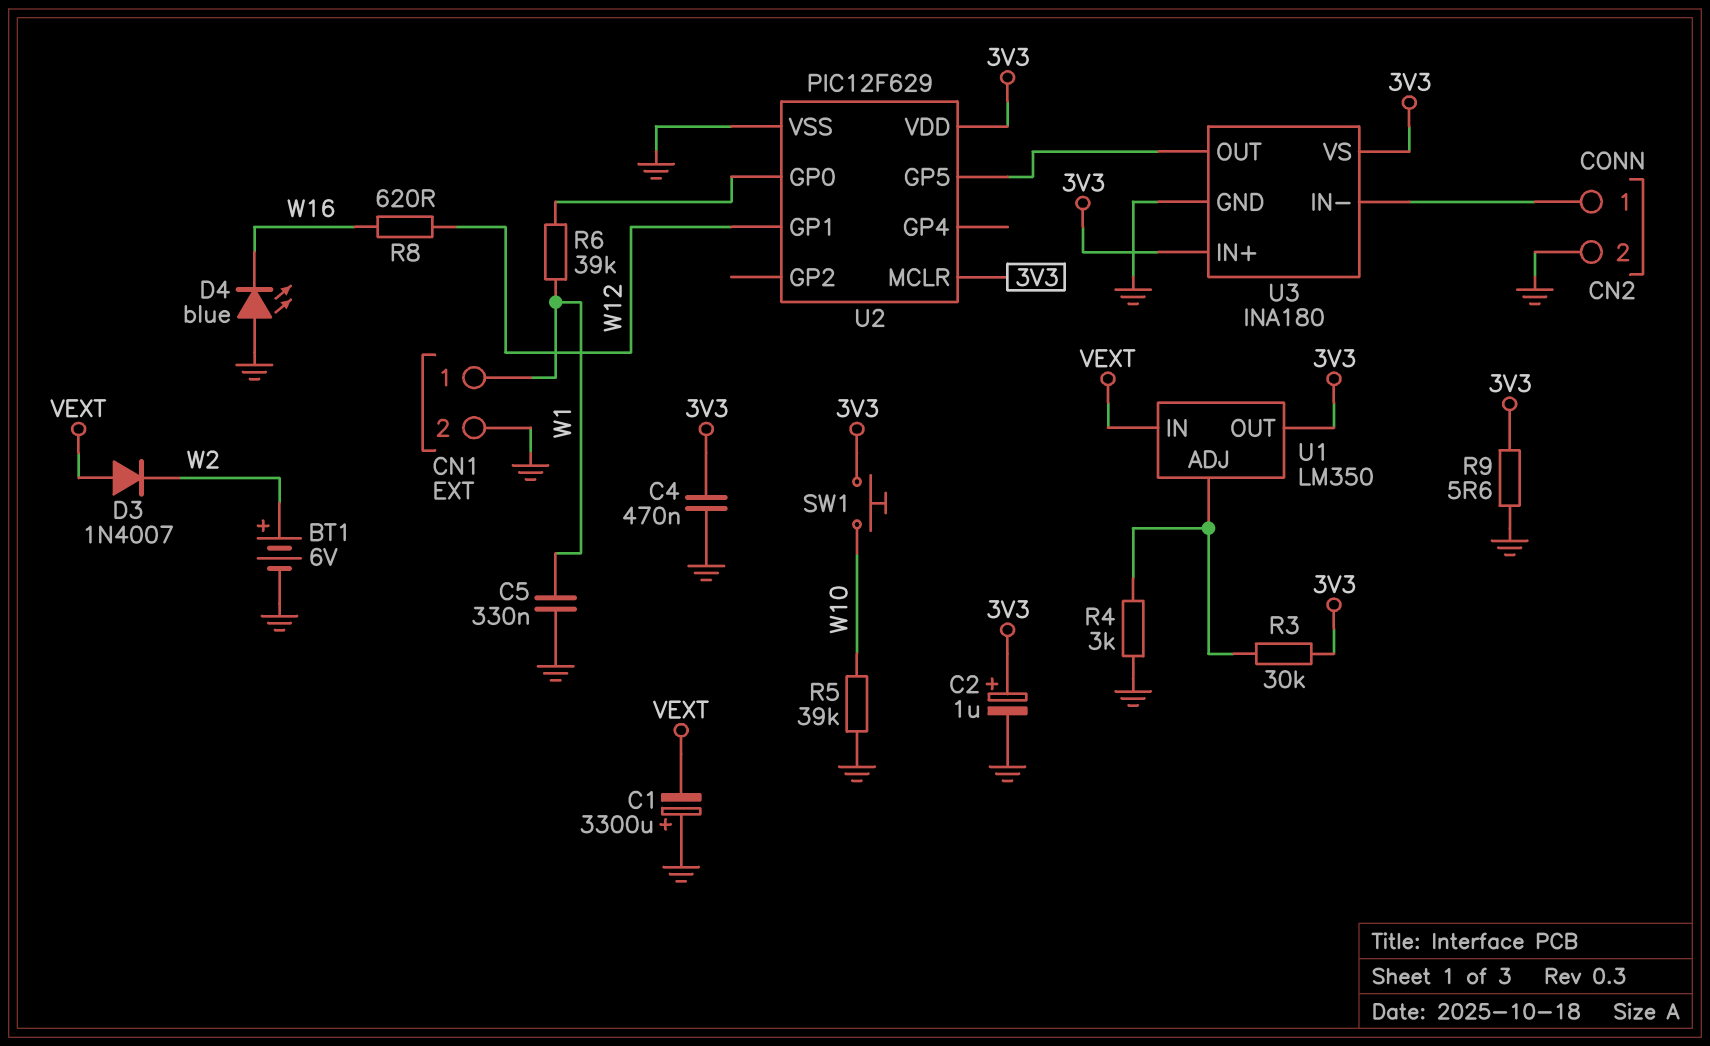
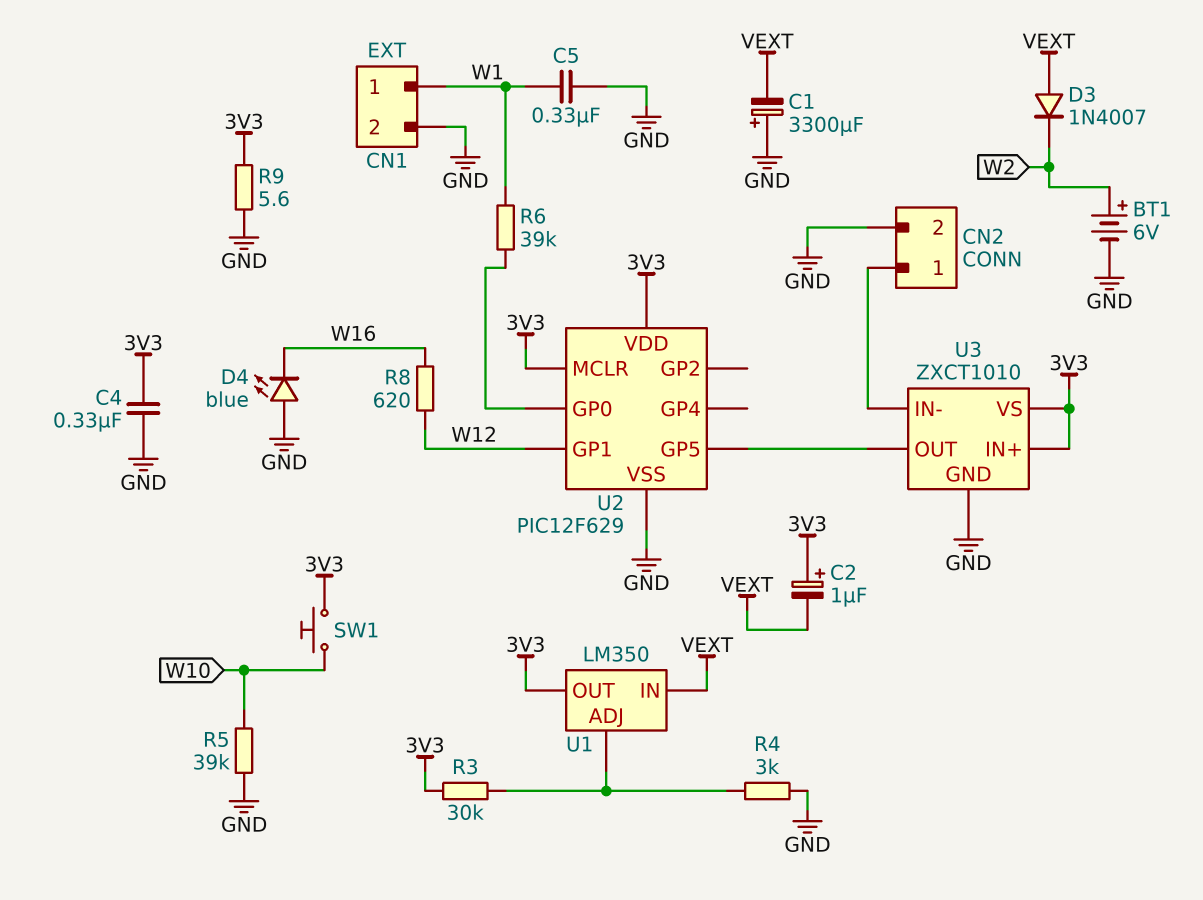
C2: 1uF (plus 3V3, minus GND) -> 1uF (plus 3V3, minus VEXT)
C4: 470nF (3V3, GND) -> 330nF (3V3, GND)
U3: INA180 -> ZXCT1010

